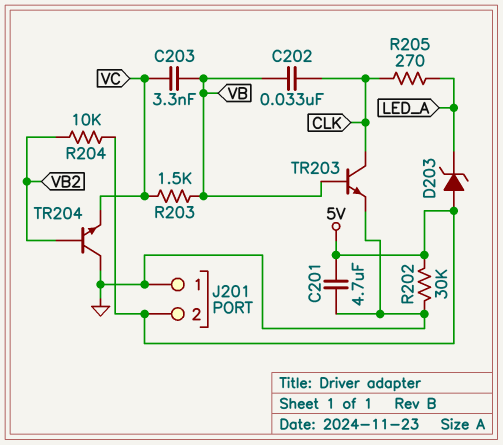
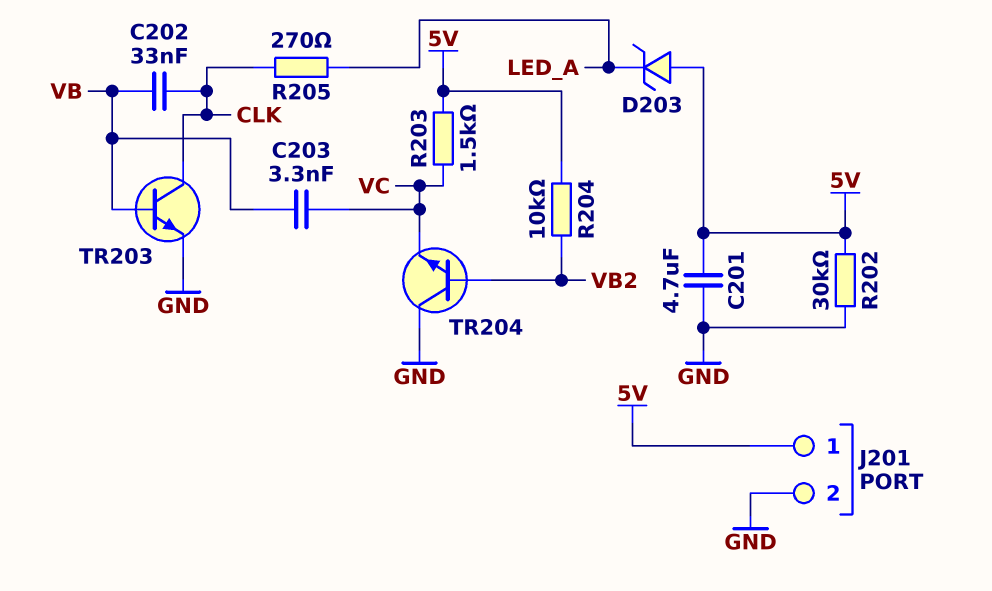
J201 pin 1: GND -> 5V
J201 pin 2: 5V -> GND
R203: 1.5k (VB, VC) -> 1.5k (5V, VC)

